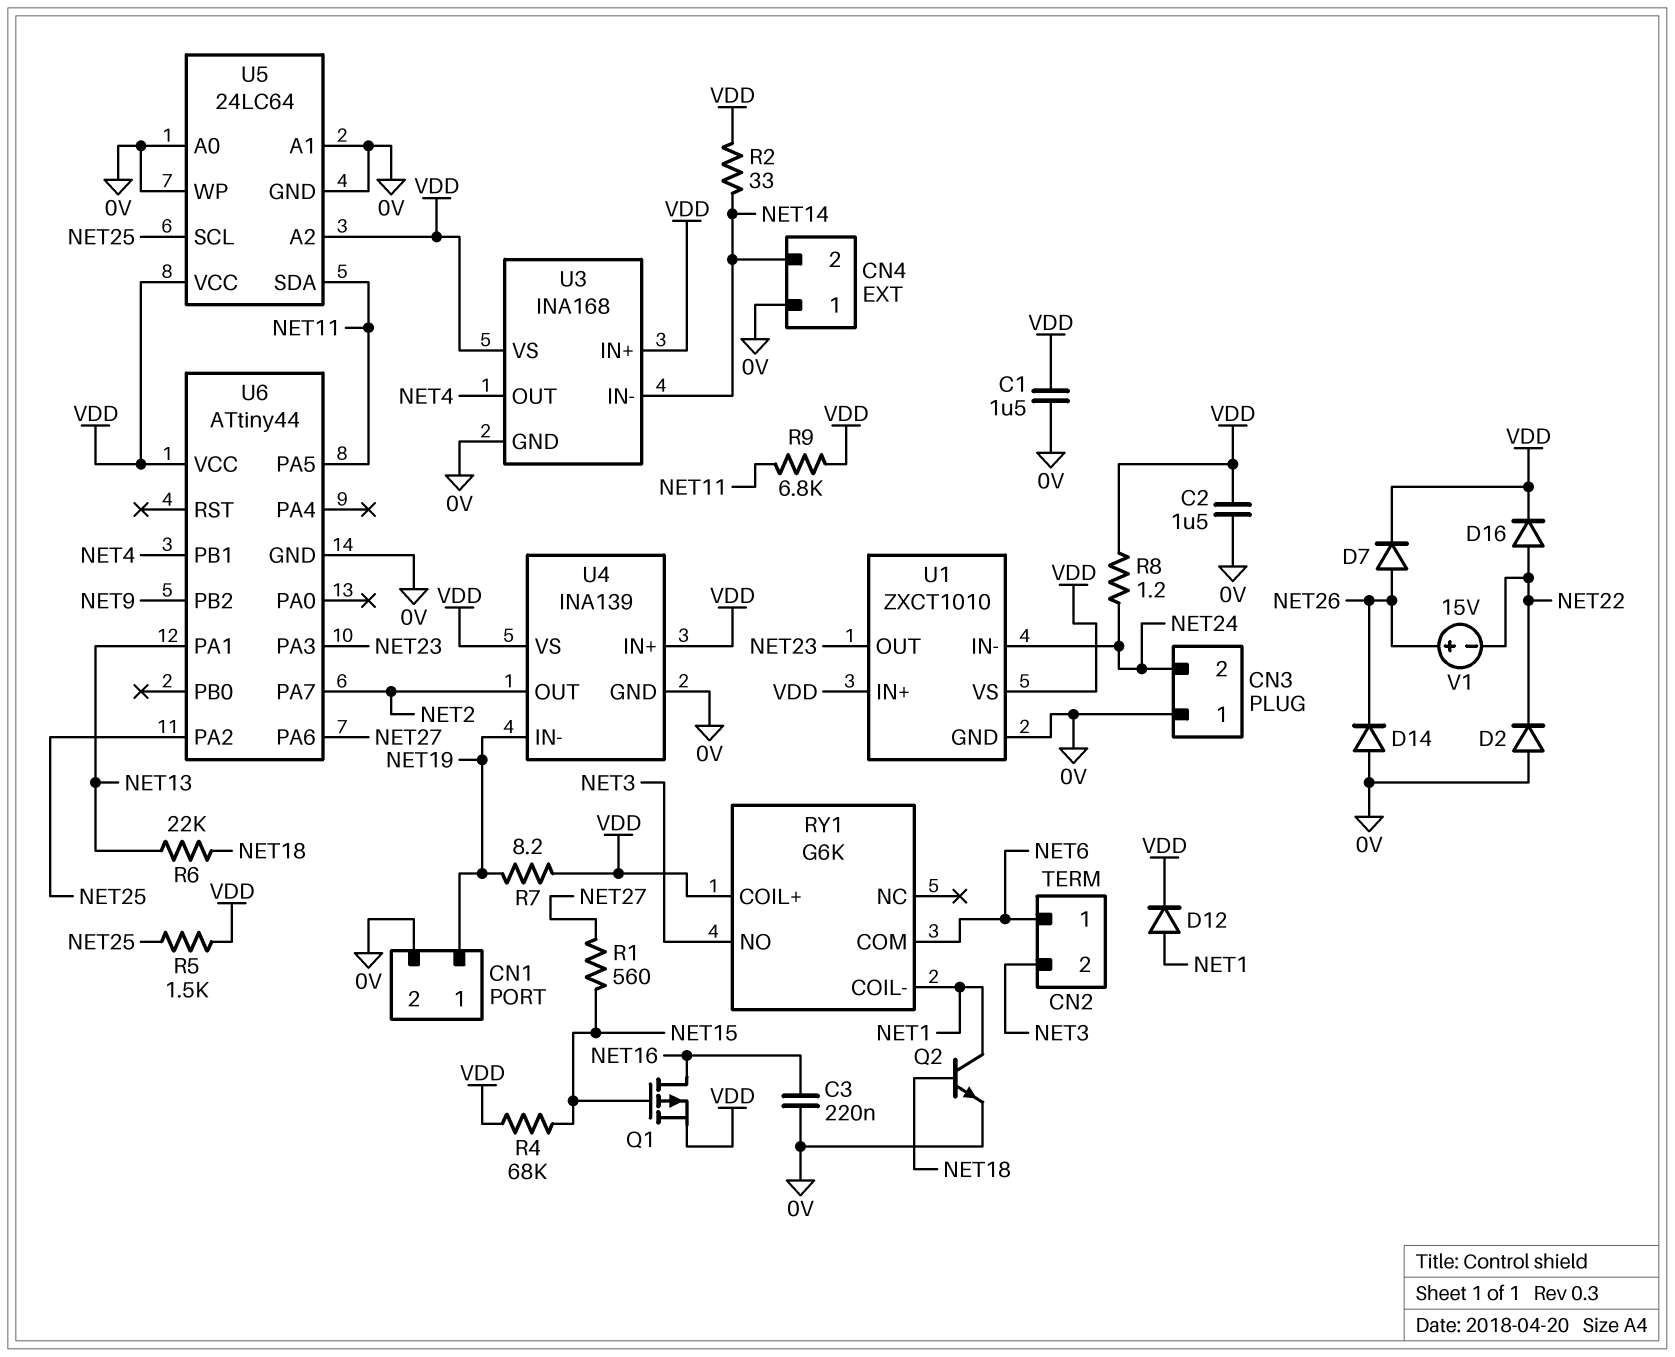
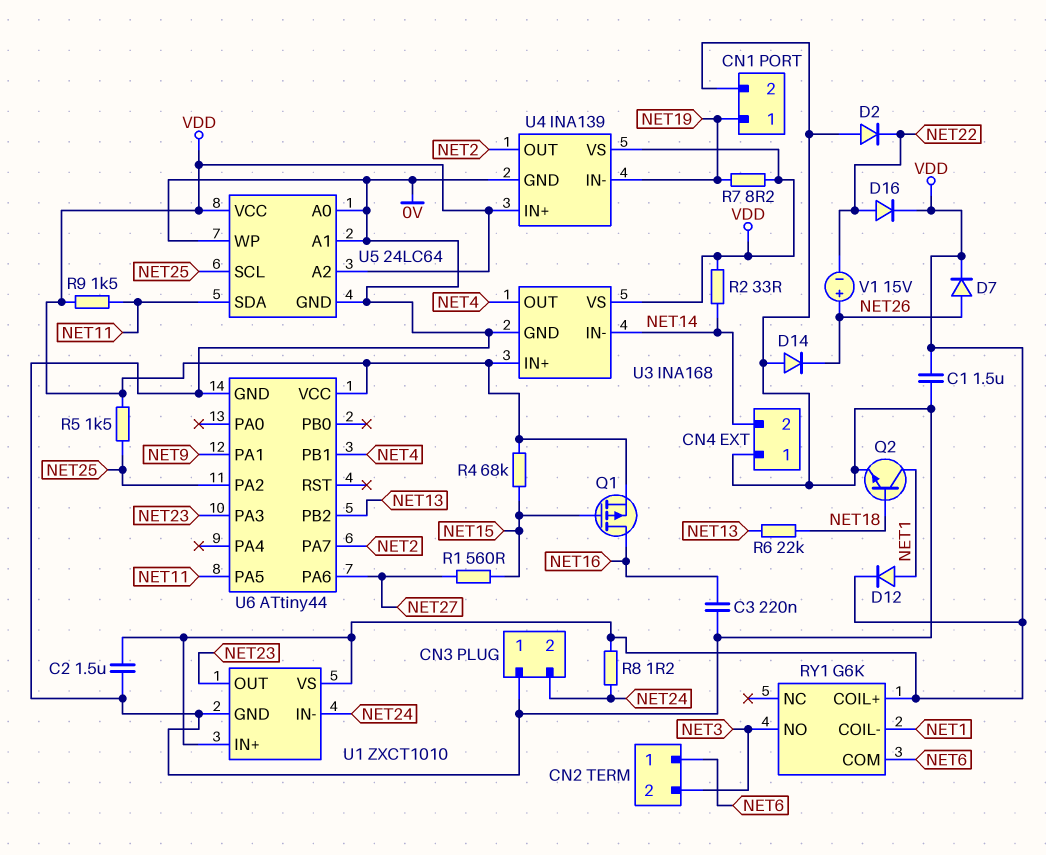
R9: 6.8k (NET11, VDD) -> 1.5k (NET11, VDD)
U6 pin PA1: NET13 -> NET9
U6 pin PB2: NET9 -> NET13

